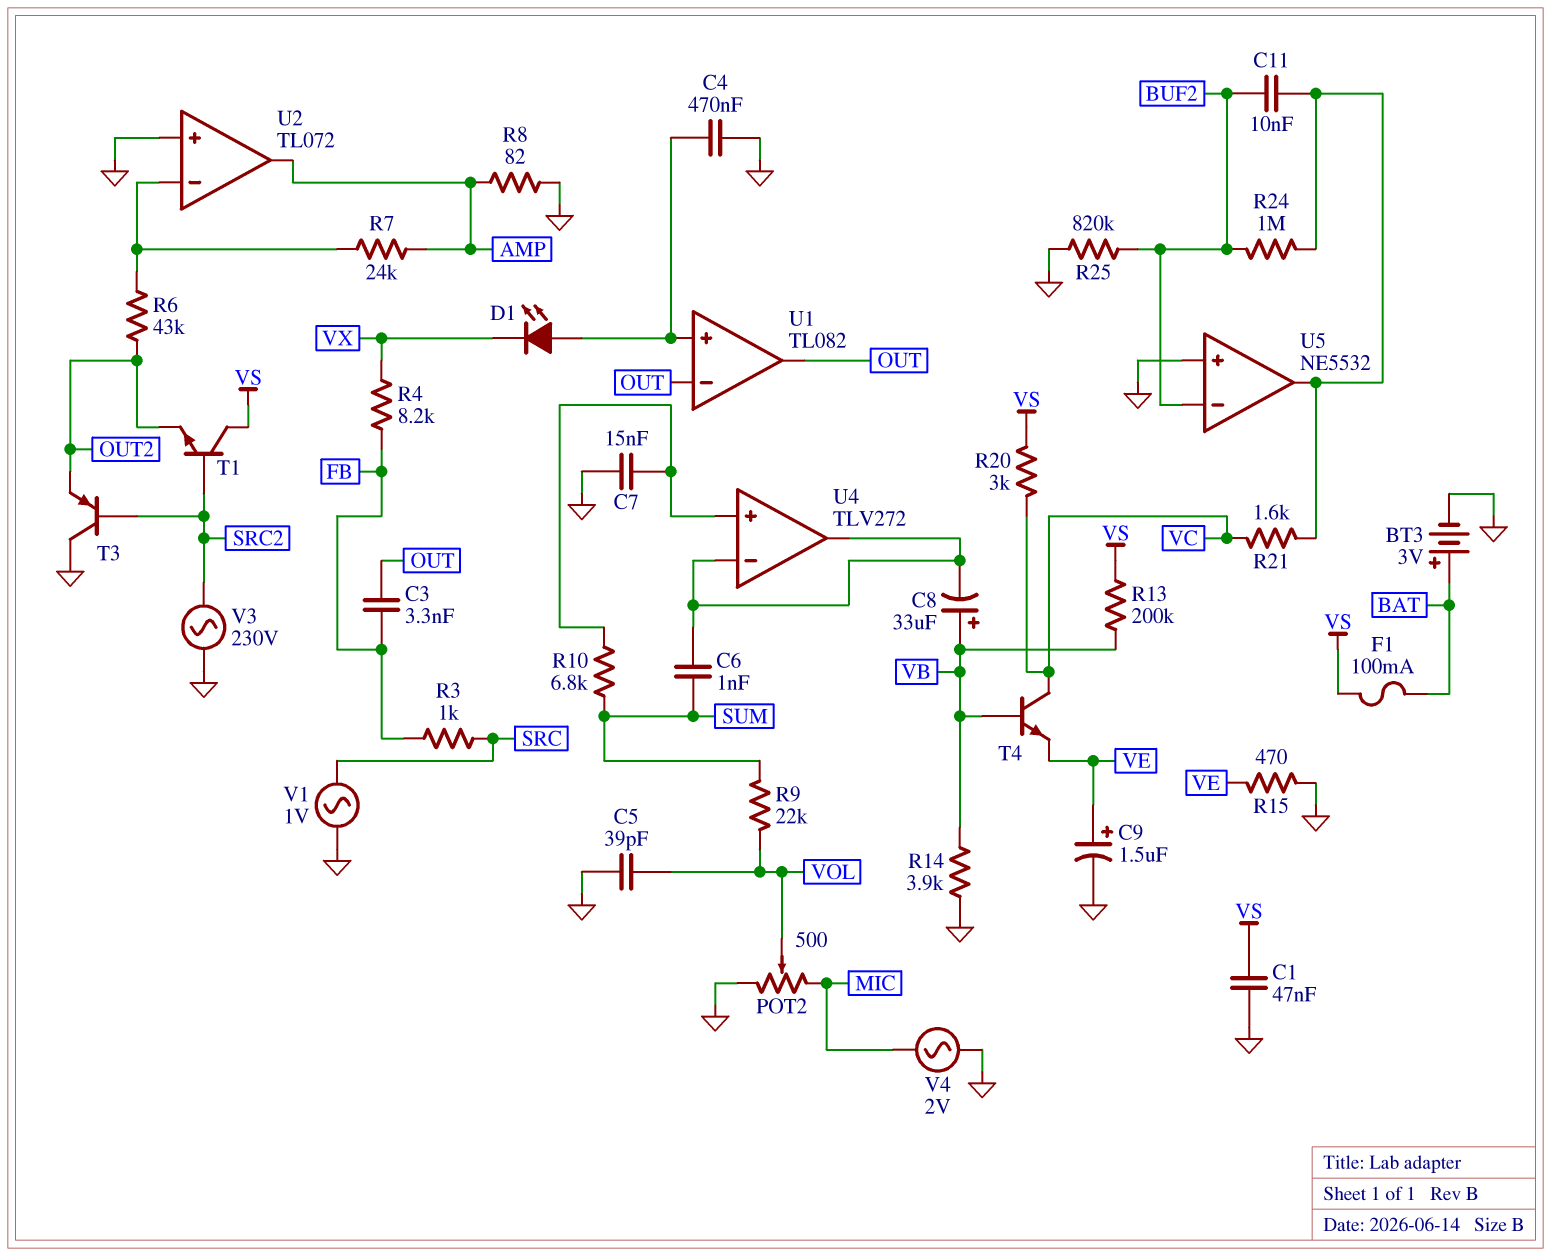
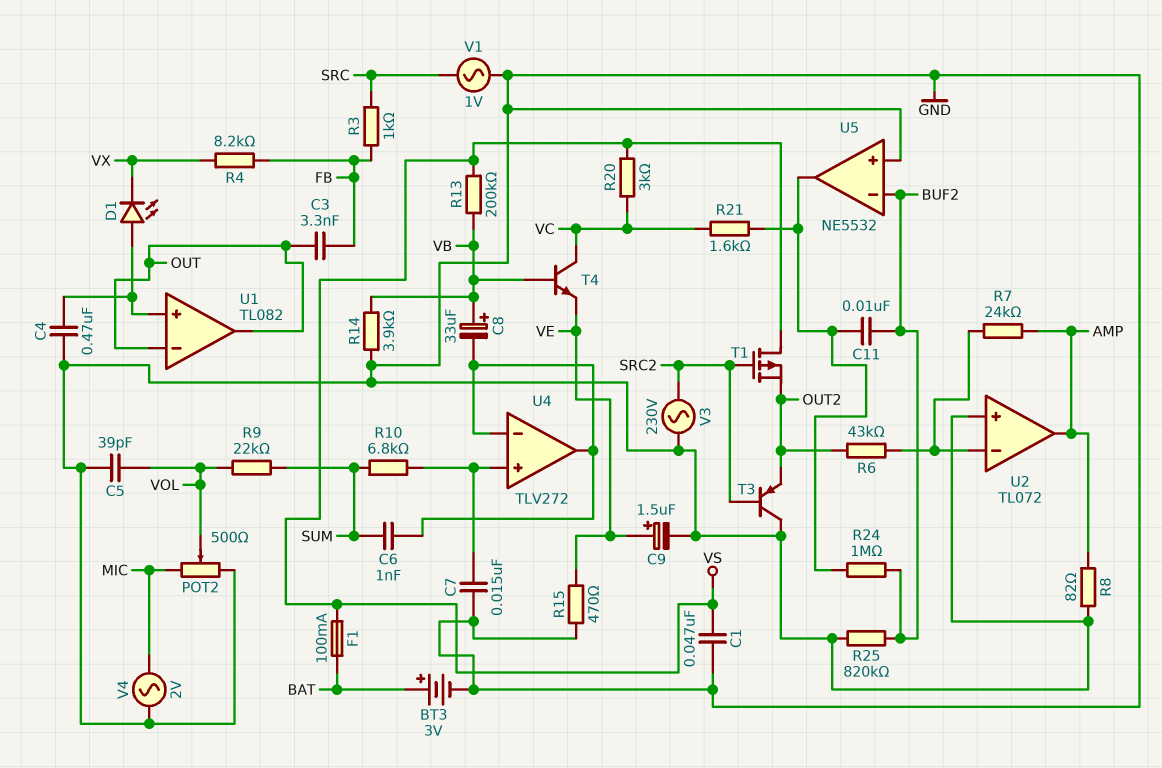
T1: NPN (B SRC2, C VS, E OUT2) -> PMOS (G SRC2, D VS, S OUT2)

